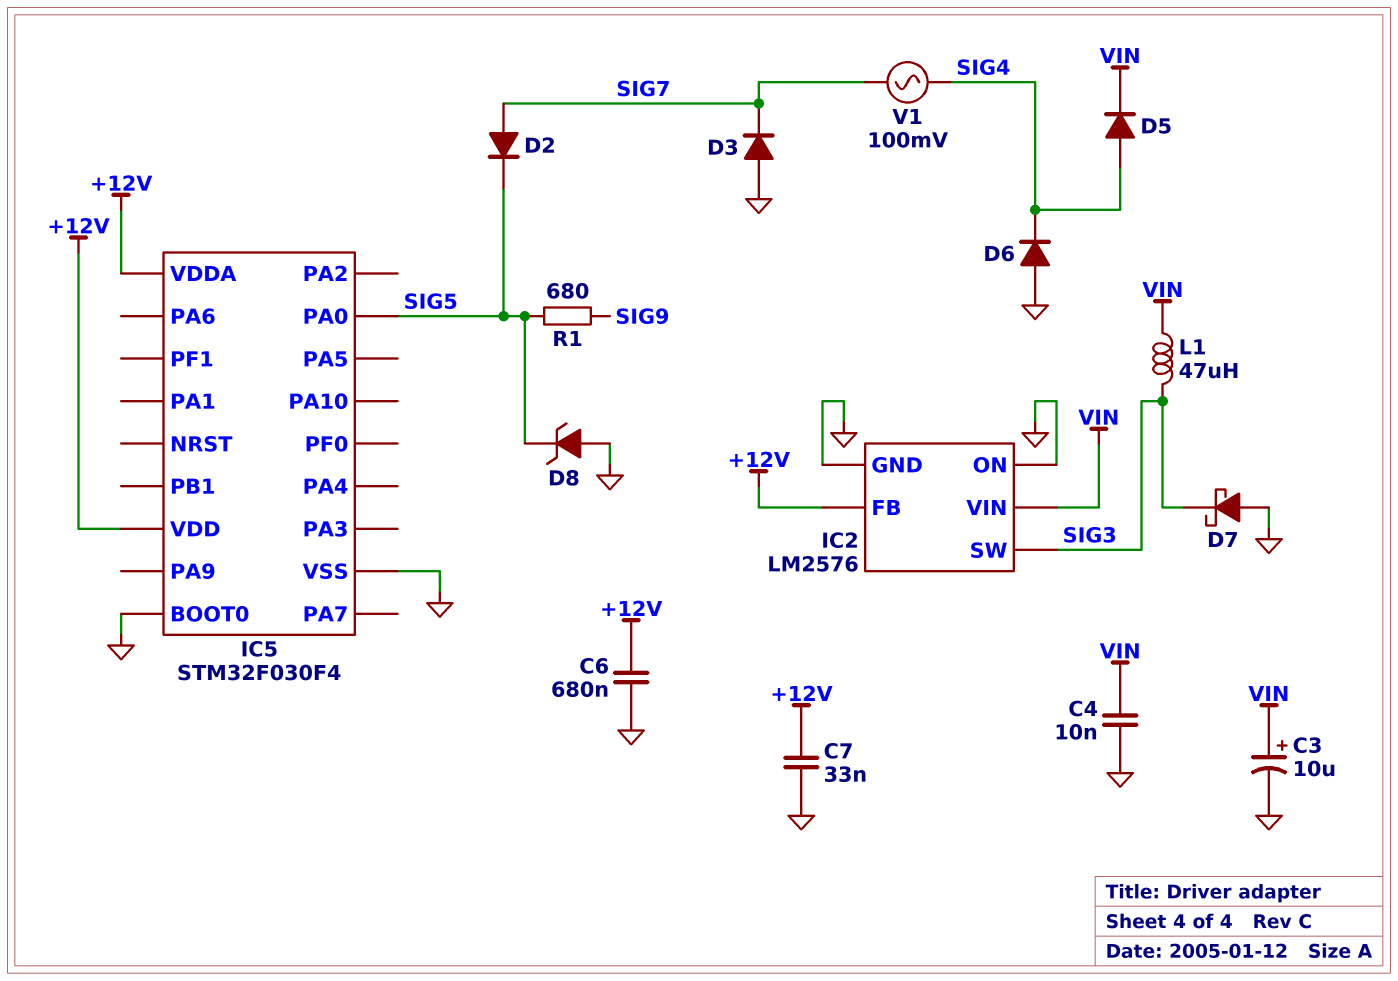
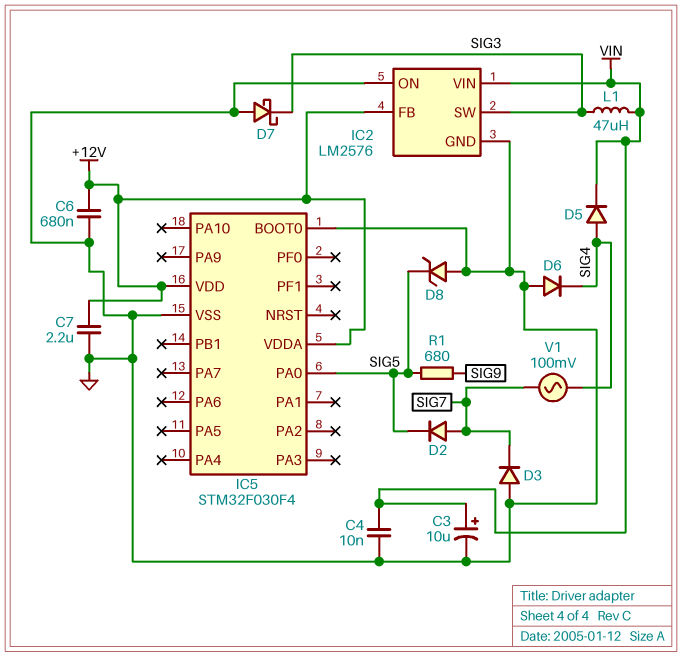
C7: 33nF (+12V, GND) -> 2.2uF (+12V, GND)

